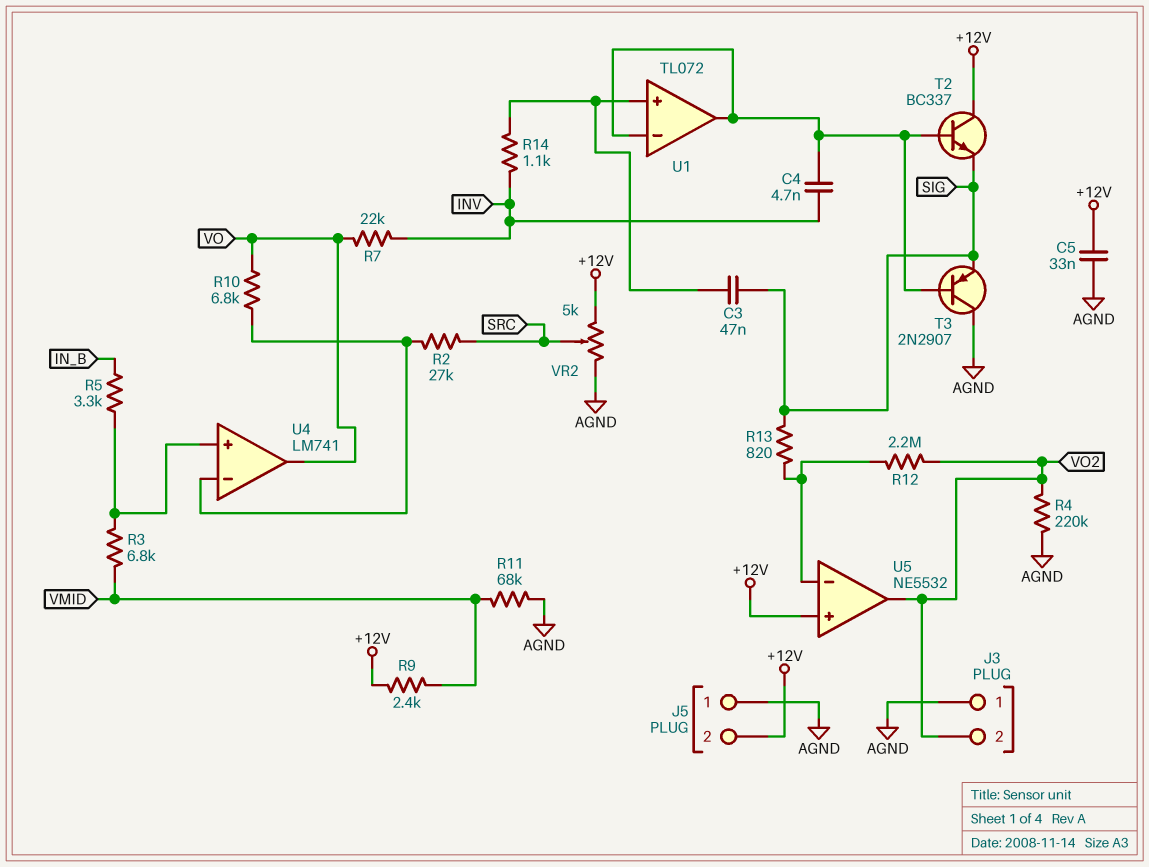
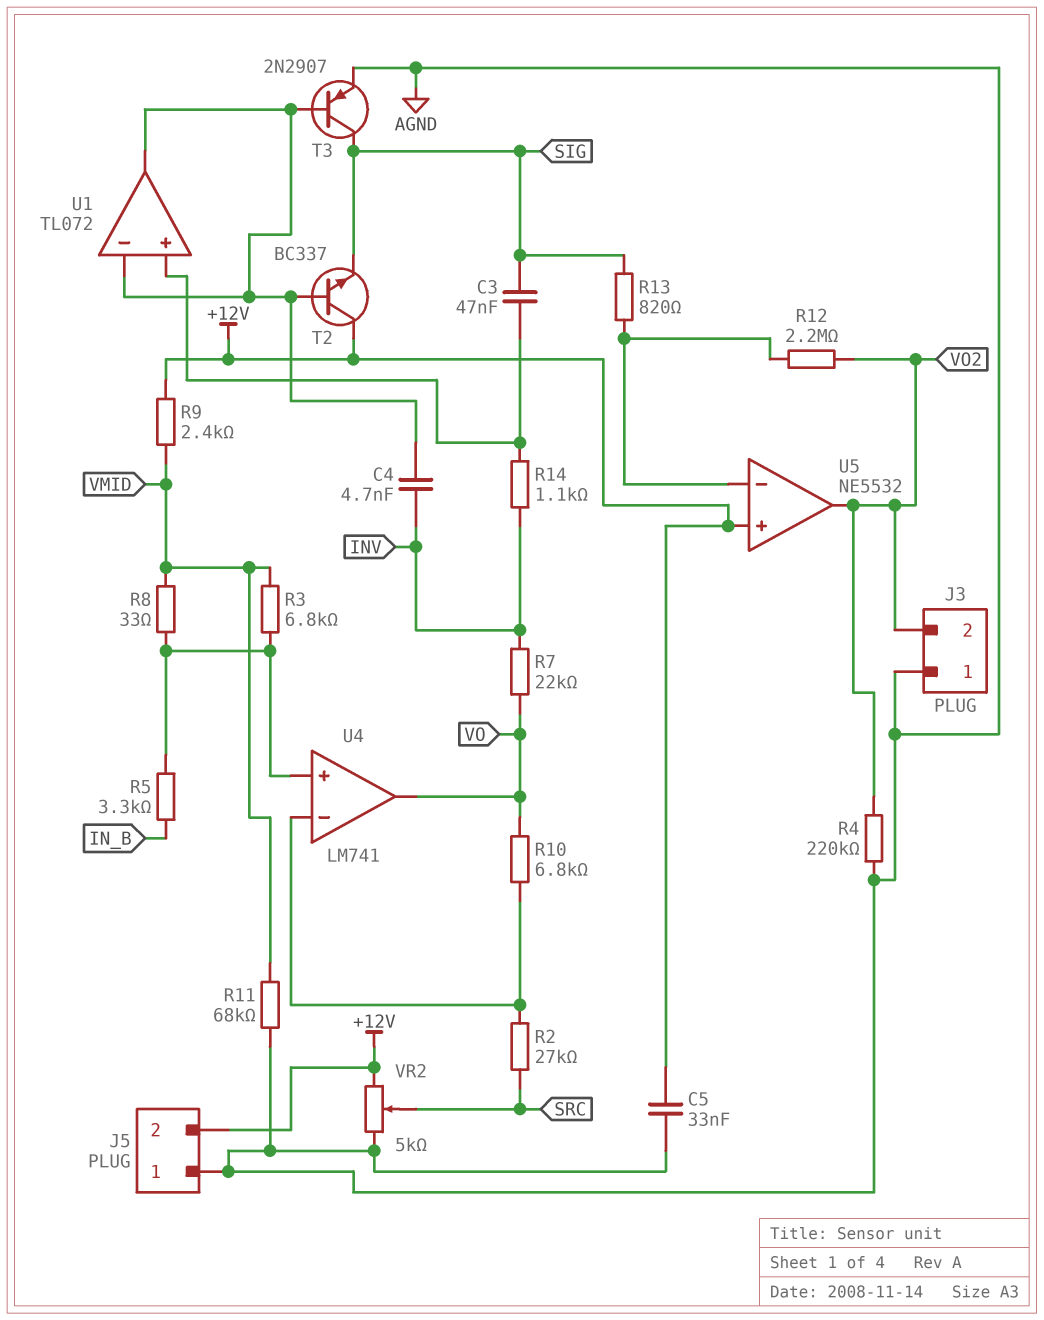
R8: none -> 33 (U4/in+, VMID)
T3: PNP 2N2907 (B U1/in-, C AGND, E SIG) -> PNP 2N2907 (B U1/in-, C SIG, E AGND)

